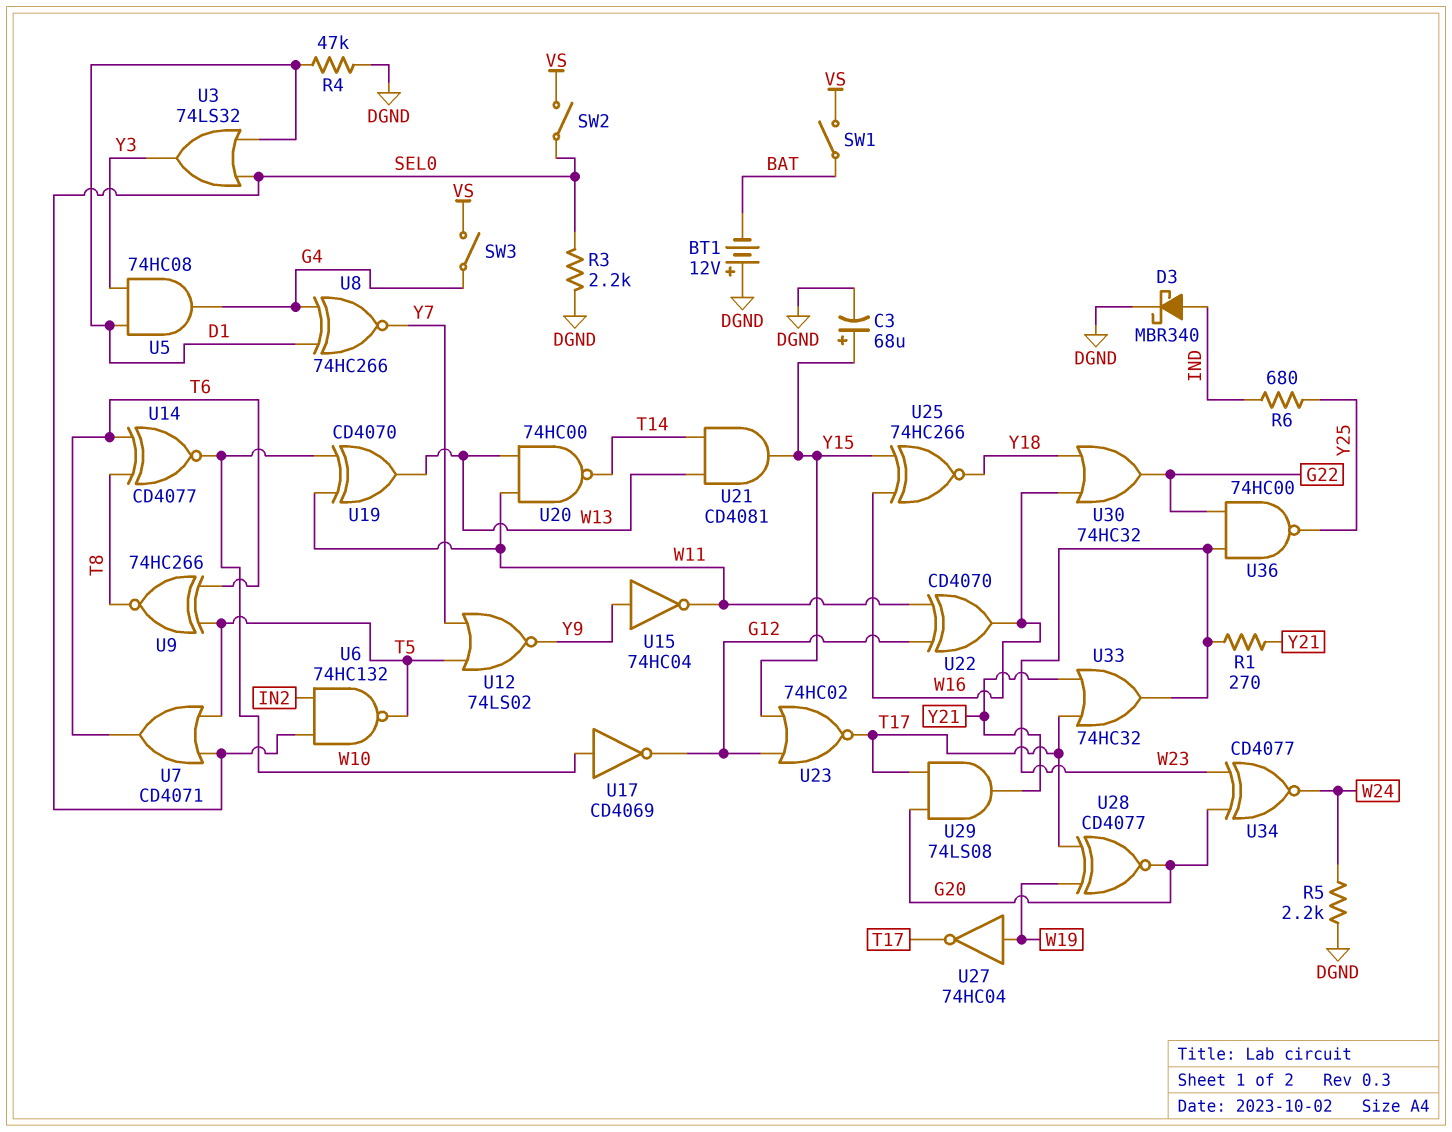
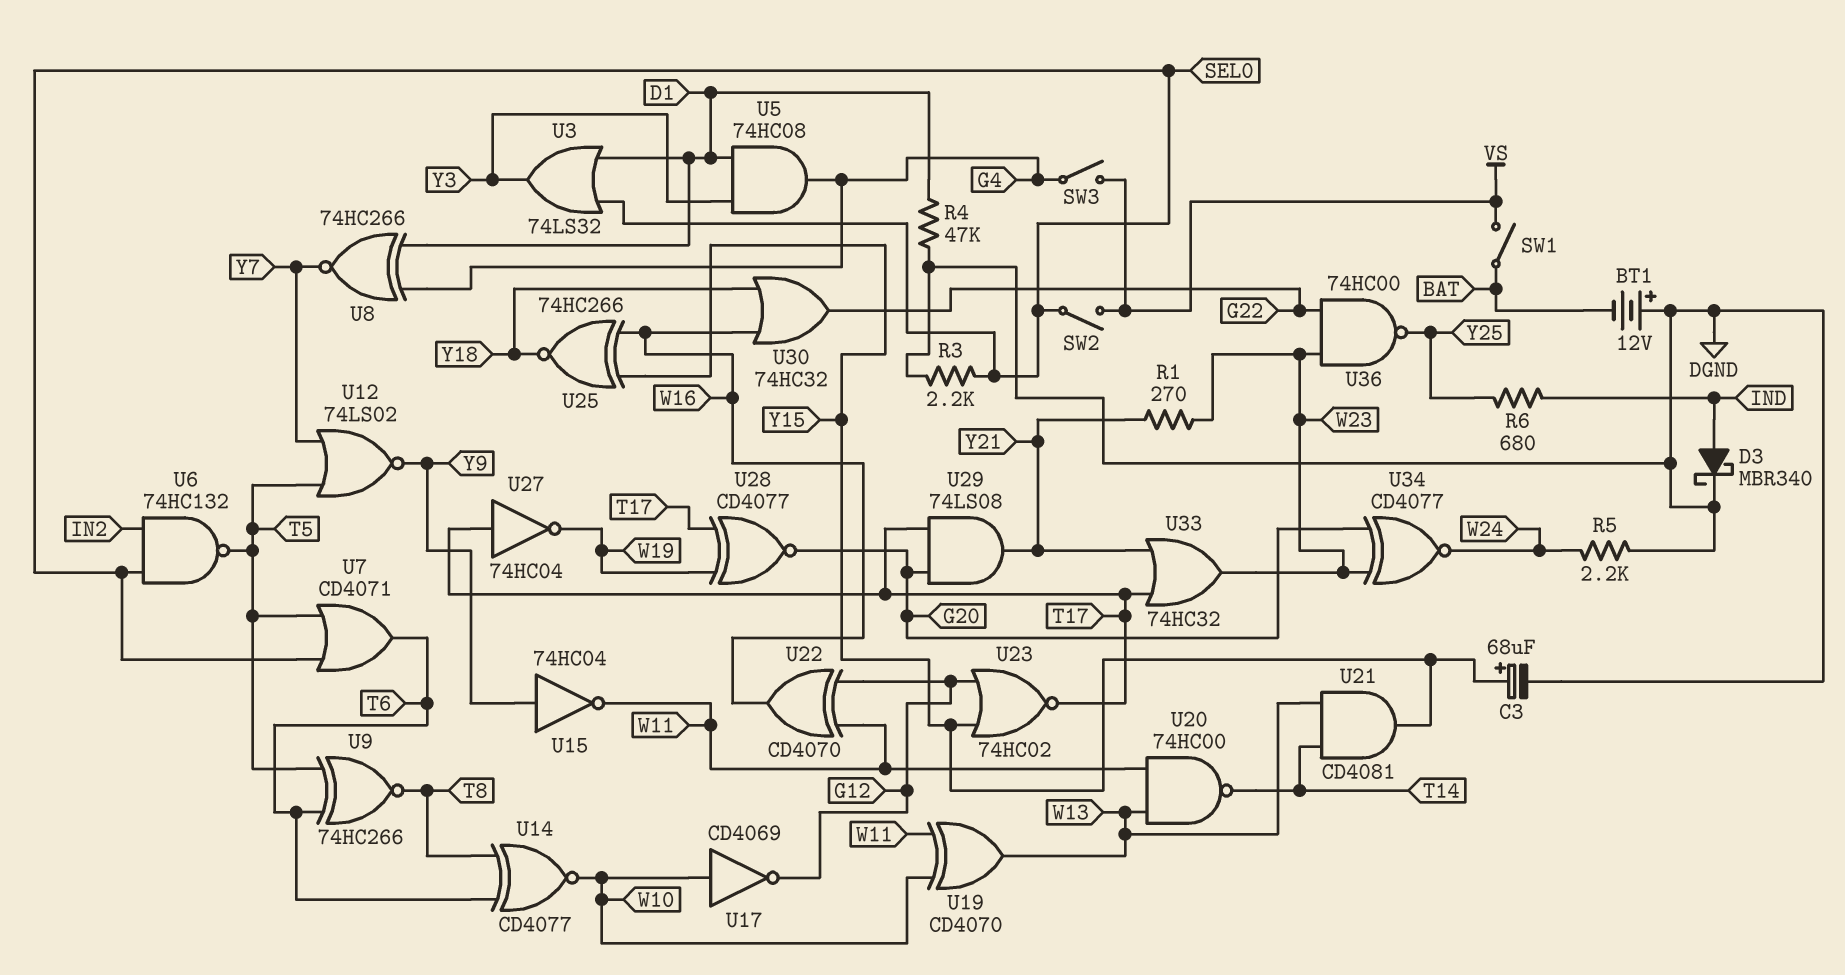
U27: NOT 74HC04 (in W19, out T17) -> NOT 74HC04 (in T17, out W19)

